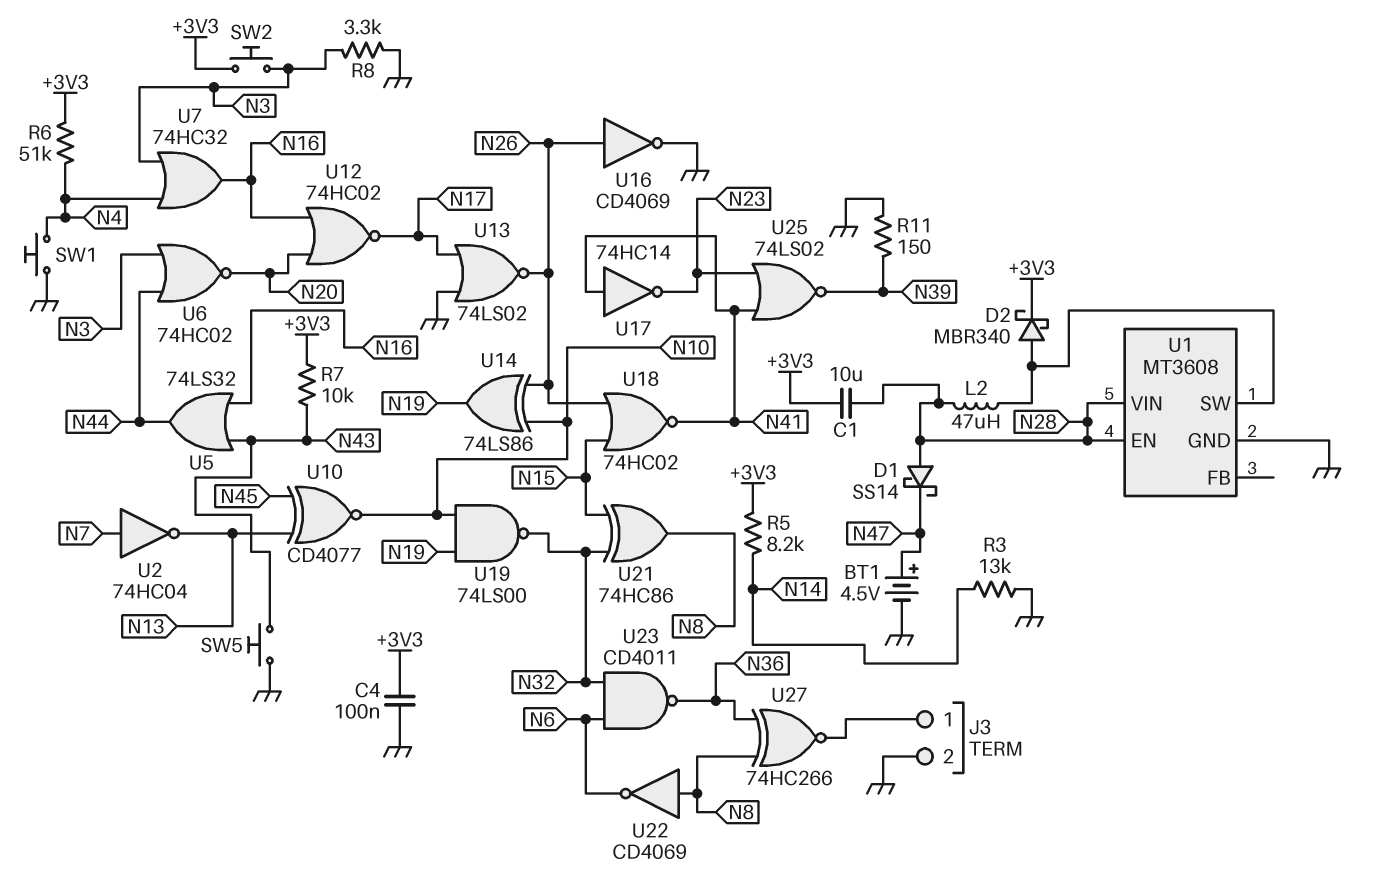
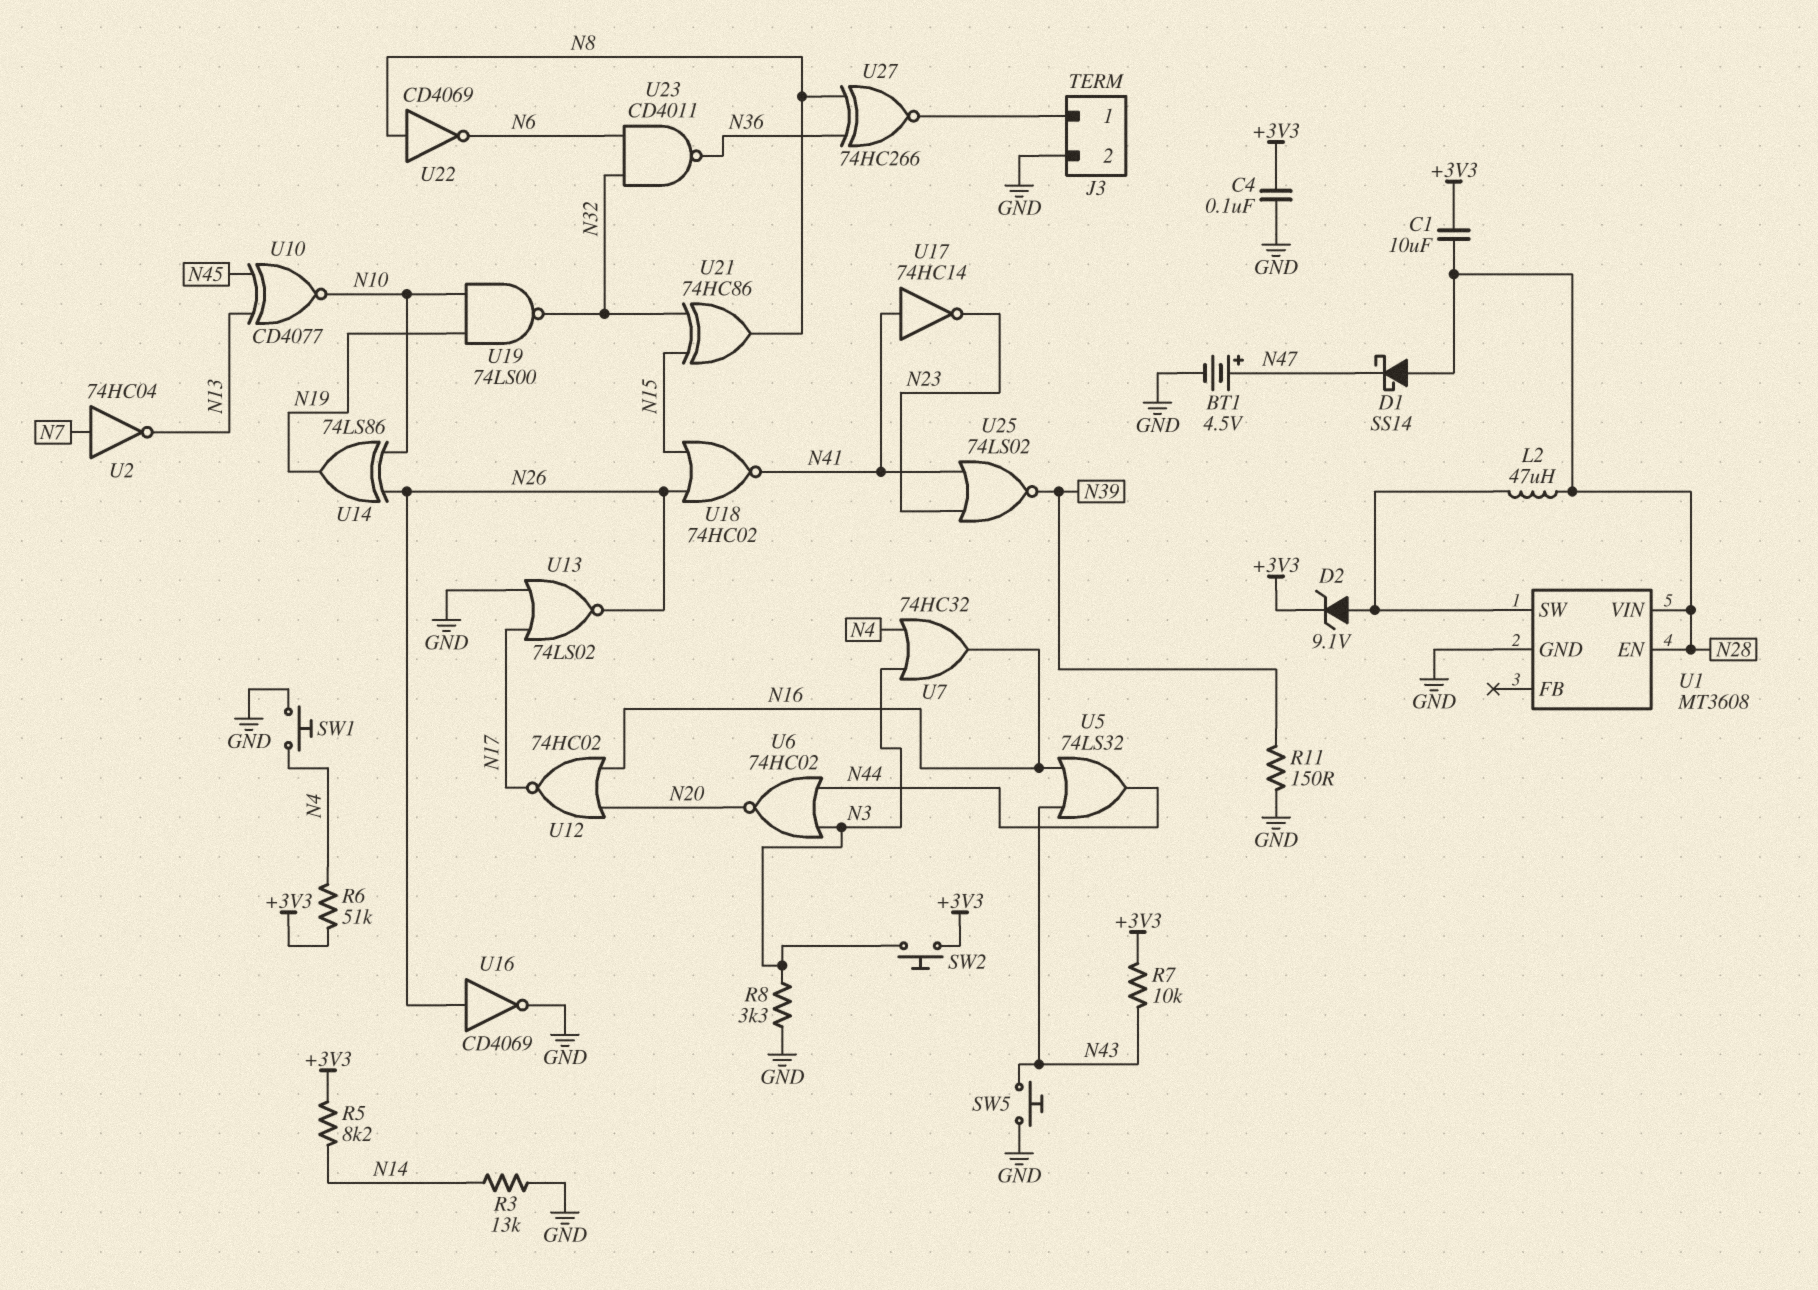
D2: schottky MBR340 (A U1/SW, K +3V3) -> zener 9.1V (A U1/SW, K +3V3)

